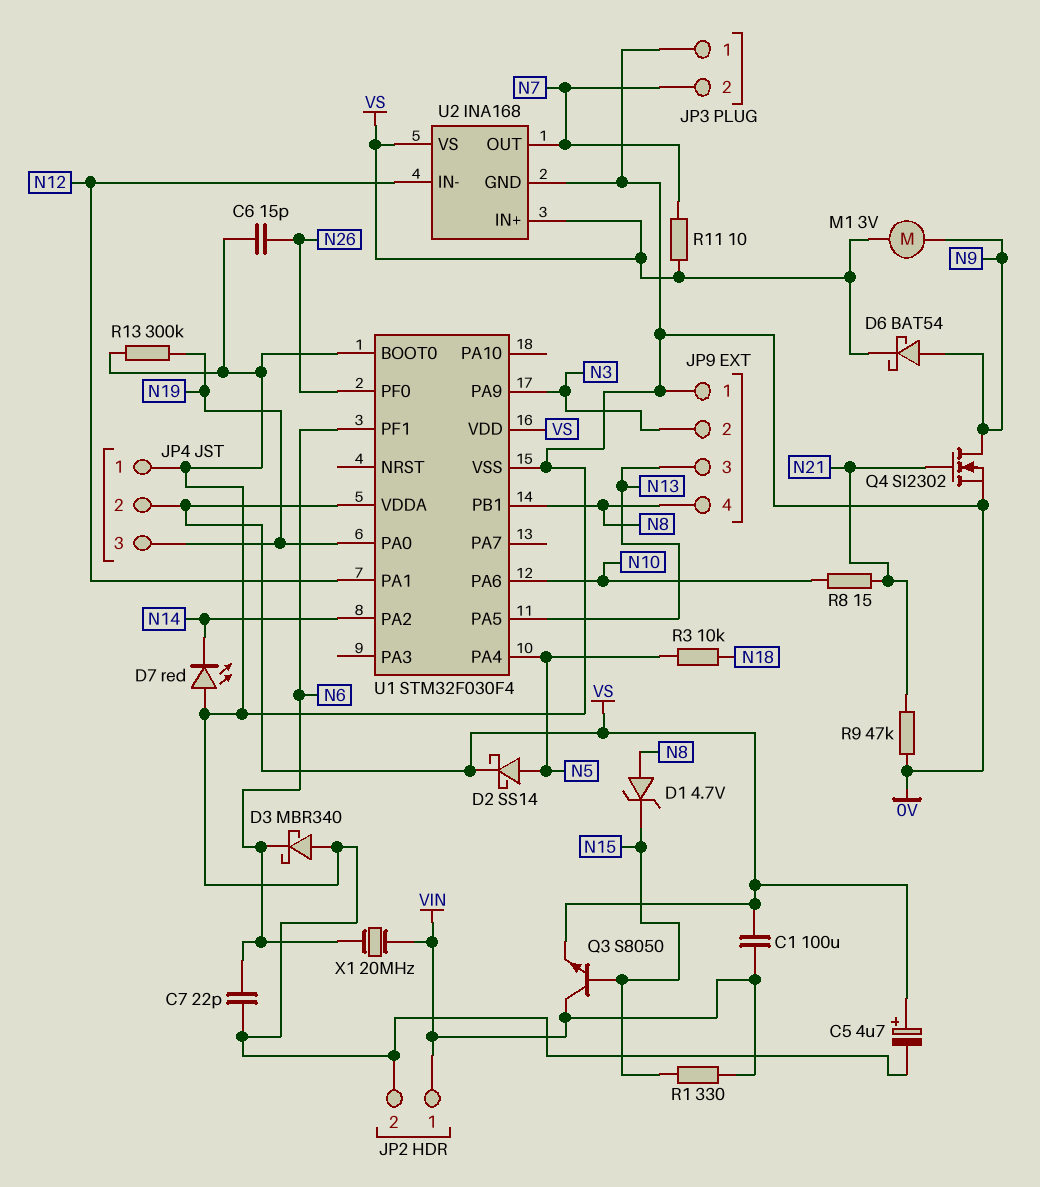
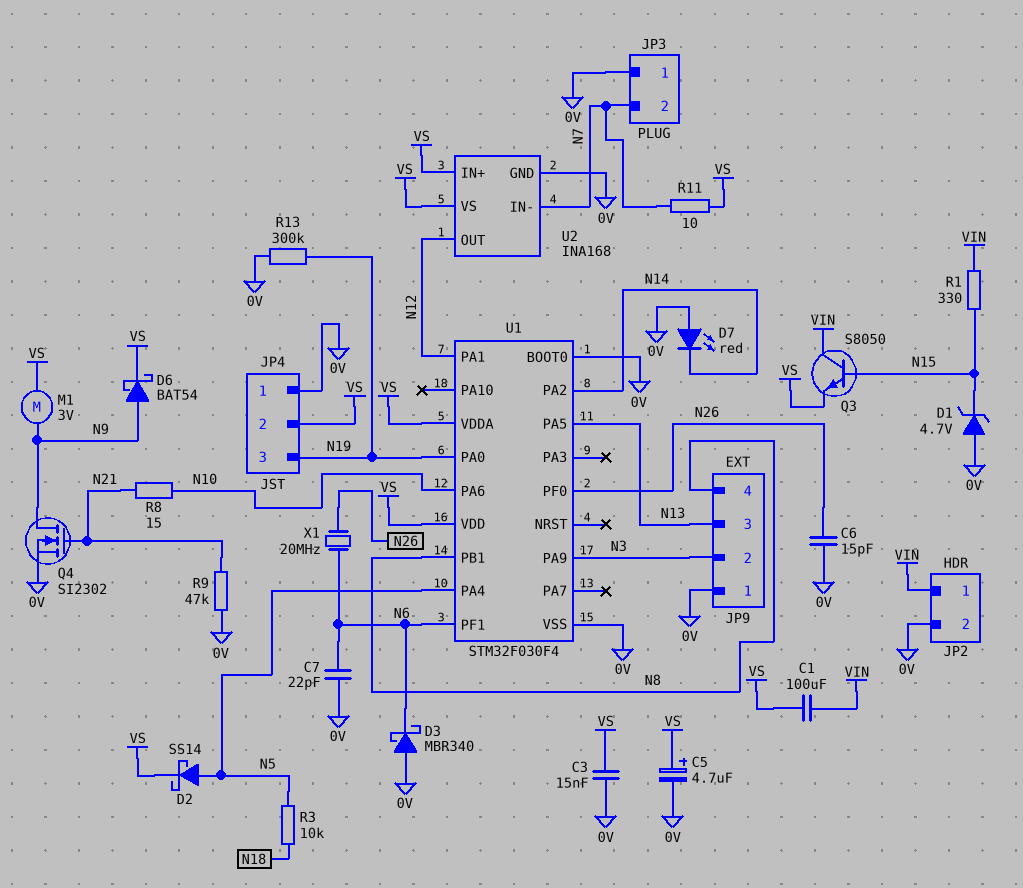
C3: none -> 15nF (0V, VS)
D1: zener 4.7V (A N8, K N15) -> zener 4.7V (A 0V, K N15)
U2 pin IN-: N12 -> N7
U2 pin OUT: N7 -> N12
X1: 20MHz (N6, VIN) -> 20MHz (N6, N26)

